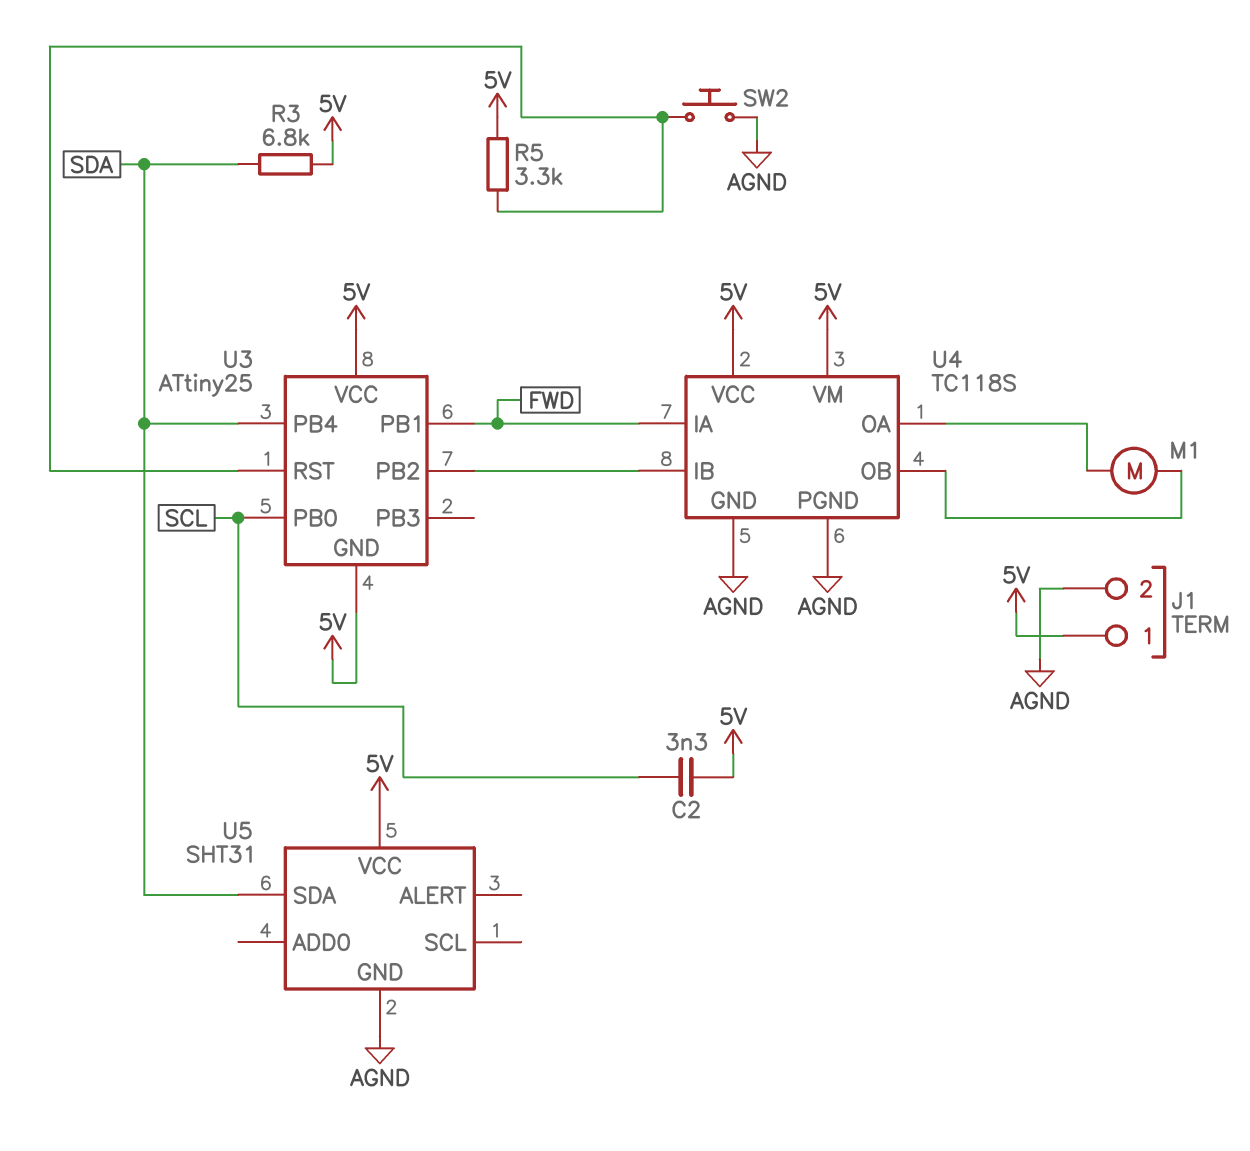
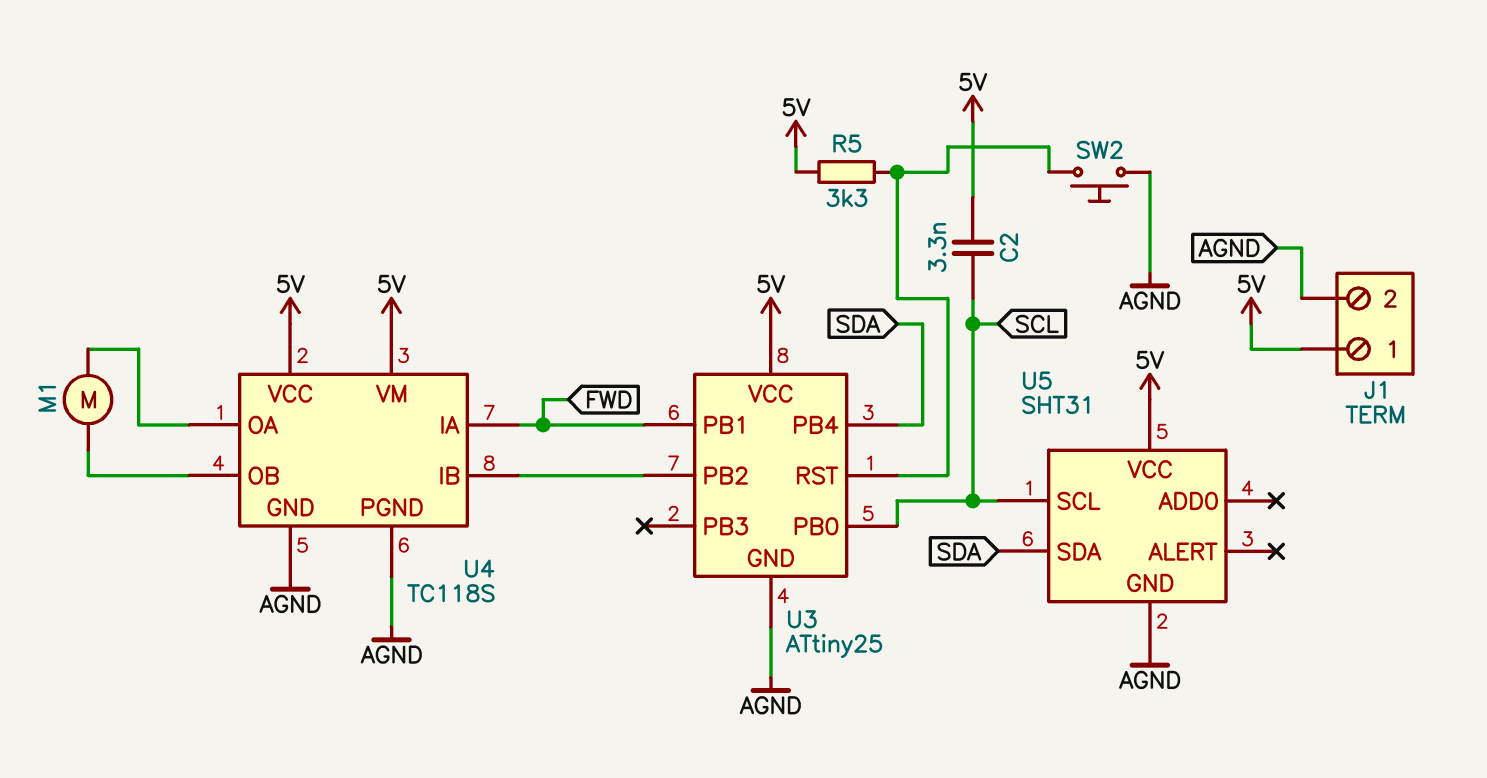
R3: 6.8k (5V, SDA) -> none
U3 pin GND: 5V -> AGND
U5 pin SCL: none -> SCL

